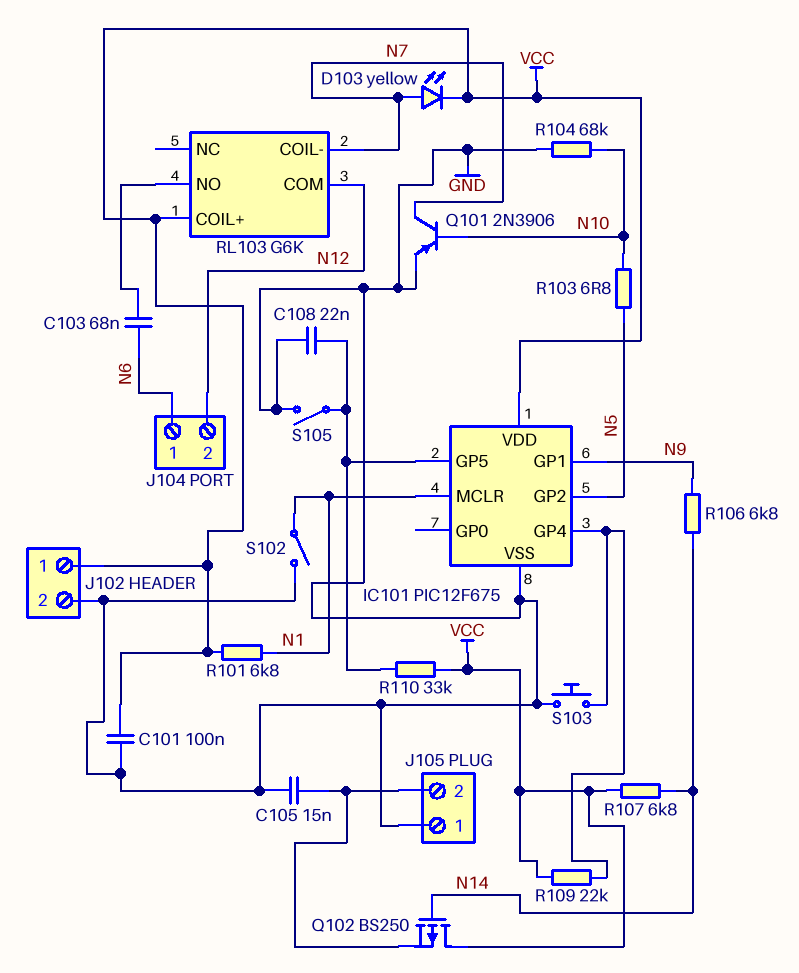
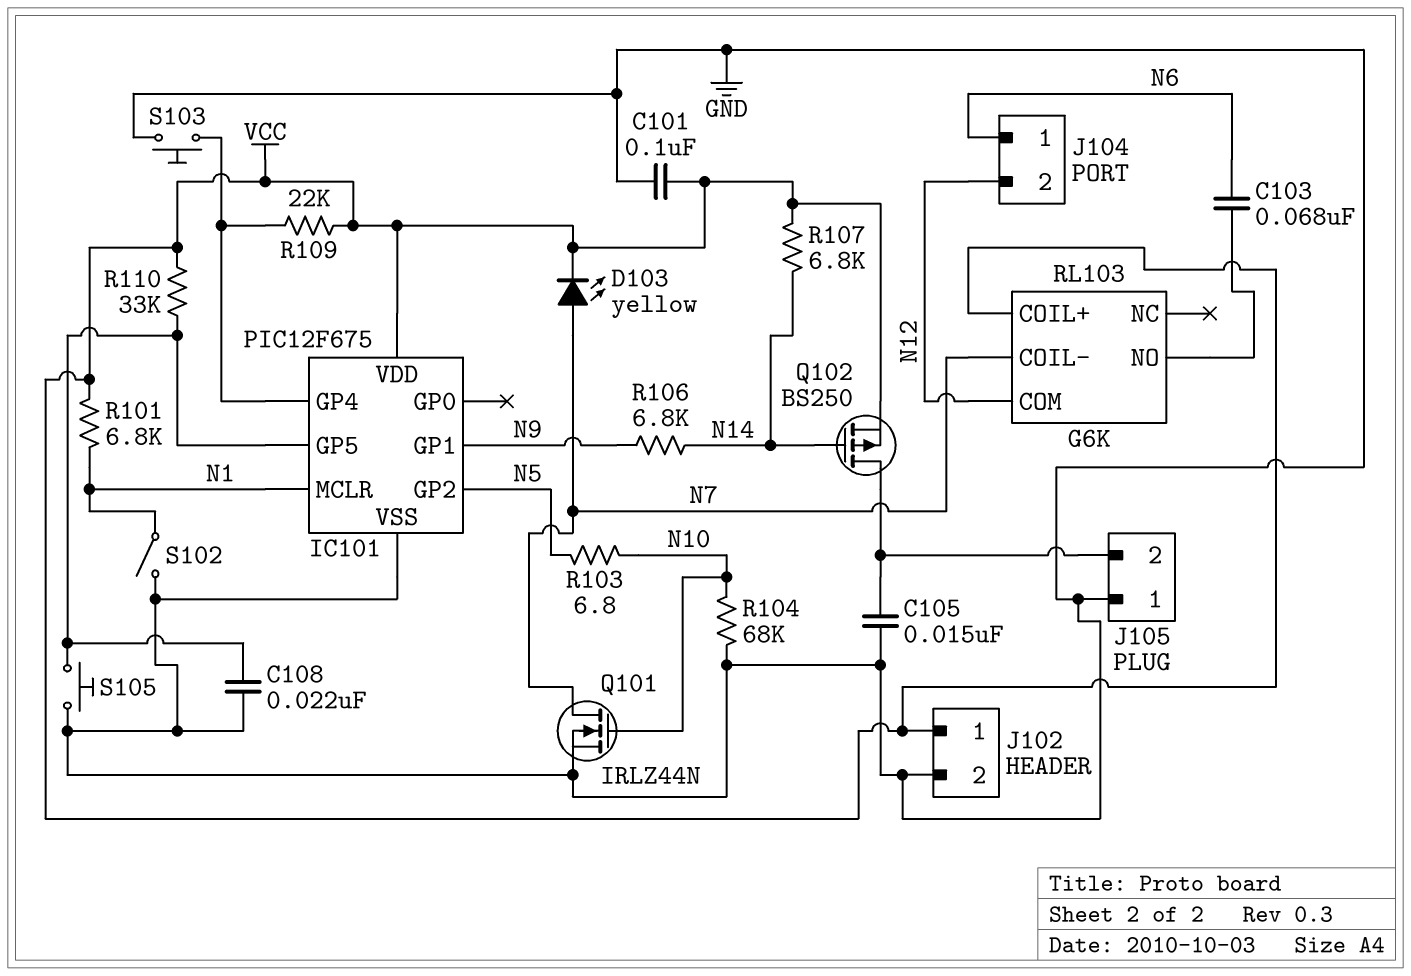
Q101: PNP 2N3906 (B N10, C N7, E GND) -> NMOS IRLZ44N (G N10, D N7, S GND)
Q102: PMOS BS250 (G N14, D VCC, S J105/2) -> PMOS BS250 (G N14, D J105/2, S VCC)
S105: switch (GND, IC101/GP5) -> button (GND, IC101/GP5)

